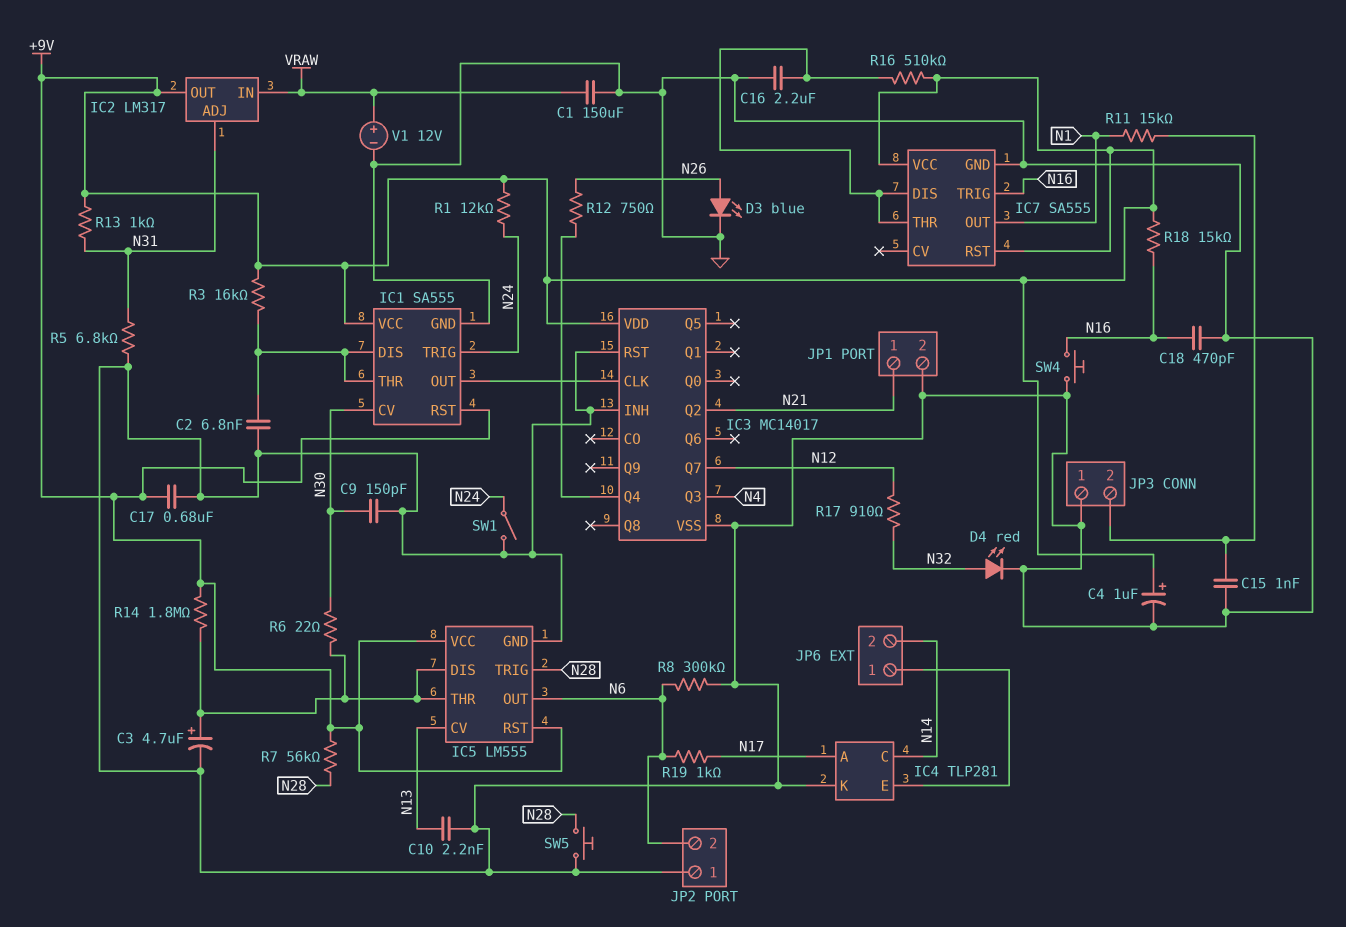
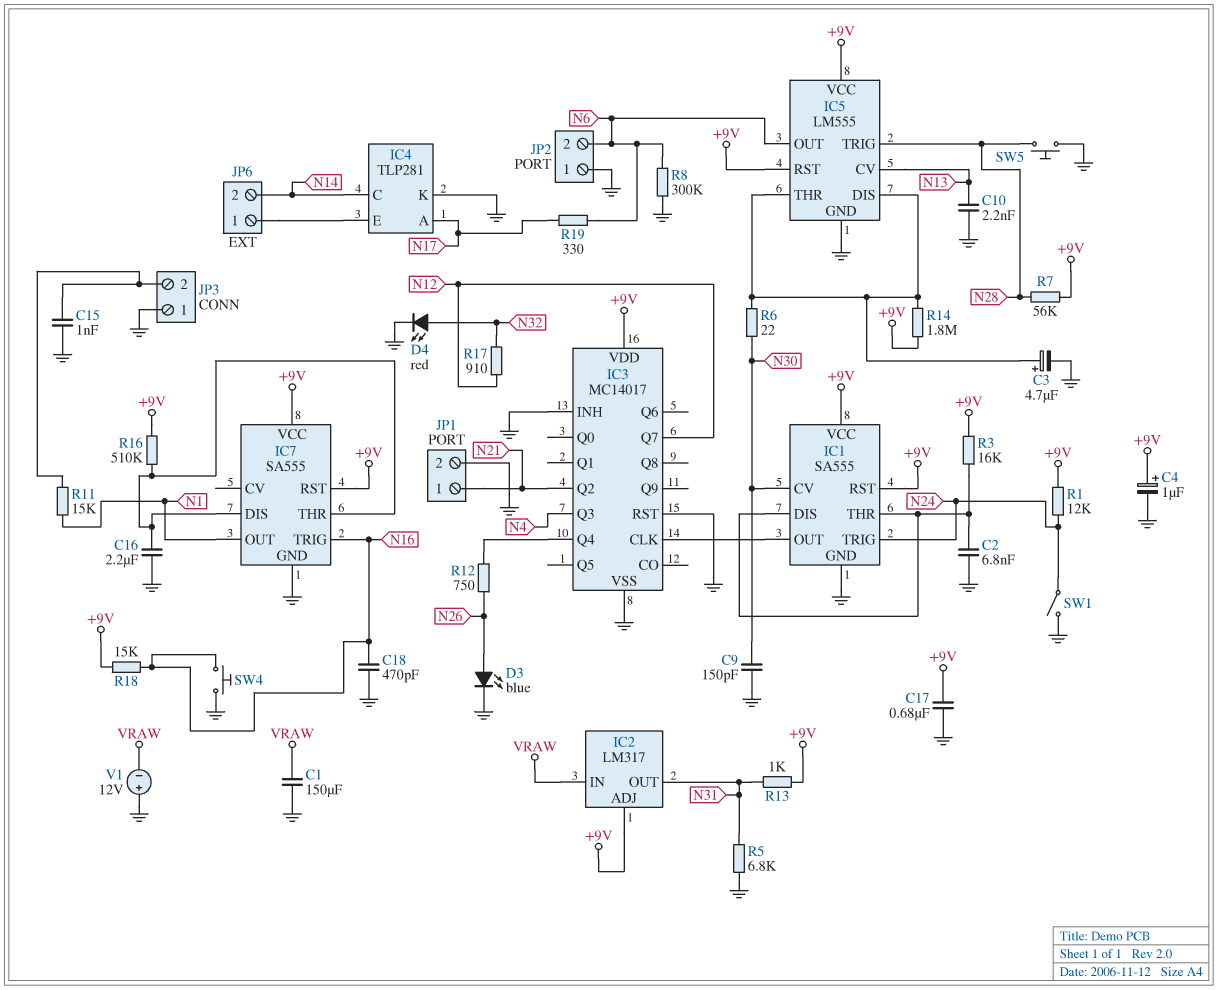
IC2 pin ADJ: N31 -> +9V
IC2 pin OUT: +9V -> N31
R19: 1k (N6, N17) -> 330 (N6, N17)
V1: 12V (plus VRAW, minus GND) -> 12V (plus GND, minus VRAW)

